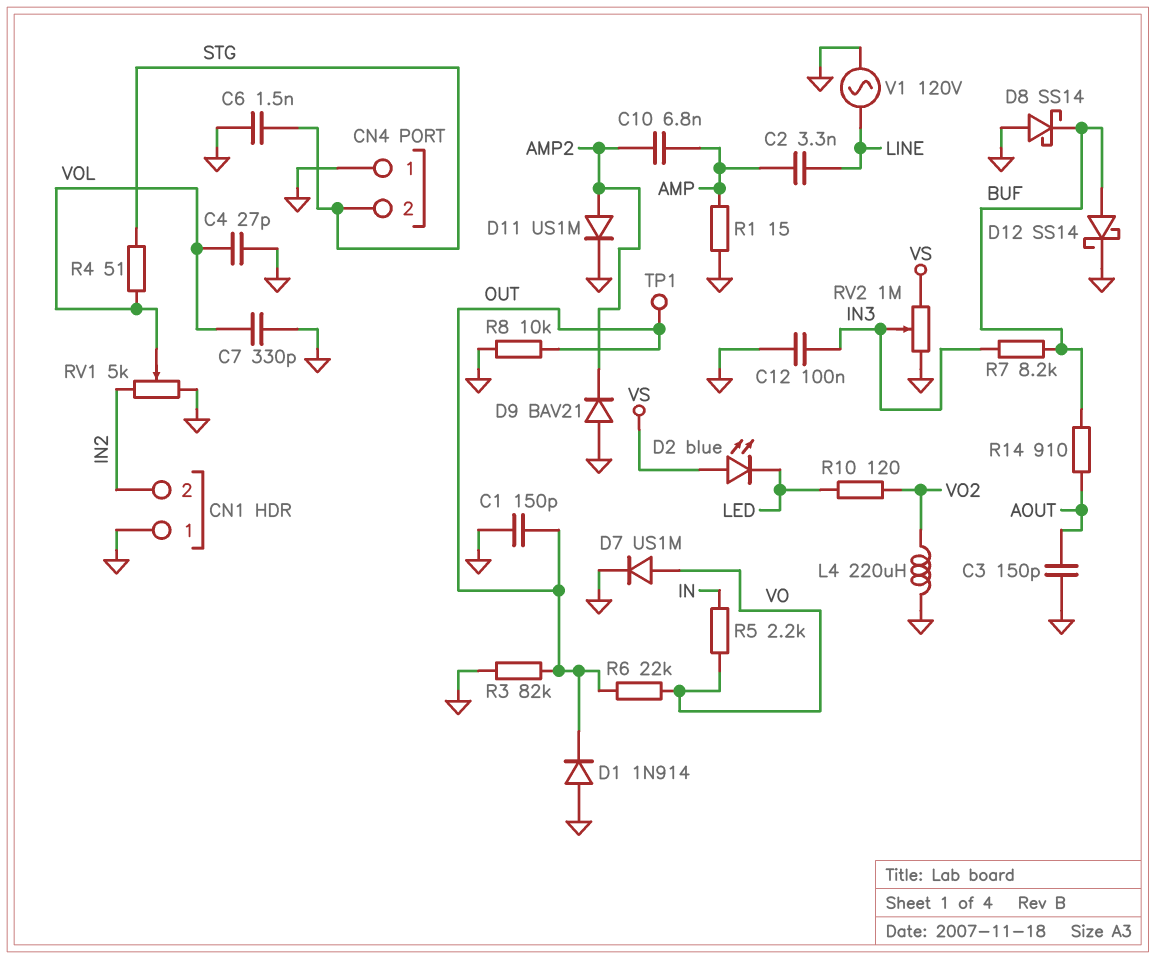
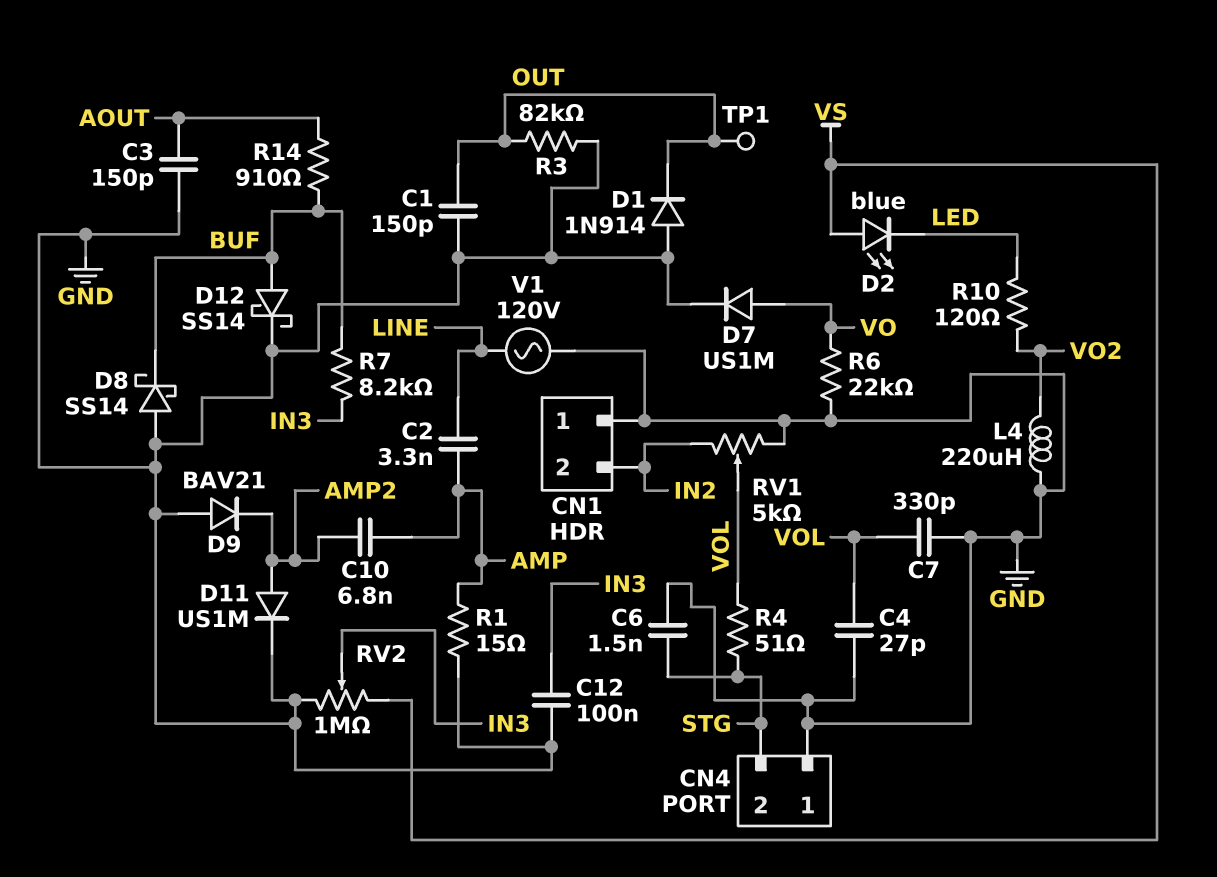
R5: 2.2k (IN, VO) -> none
R6: 22k (OUT, VO) -> 22k (GND, VO)
R8: 10k (GND, OUT) -> none

